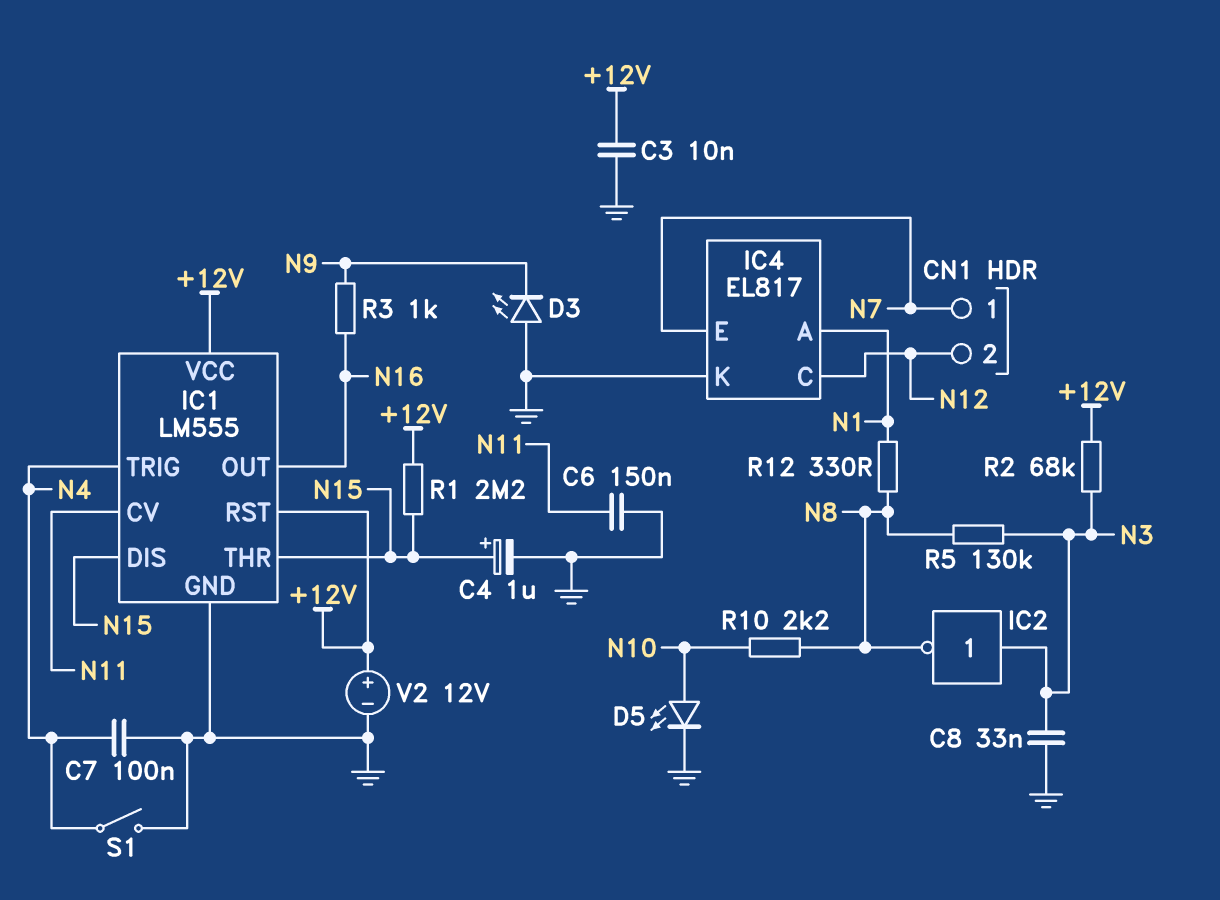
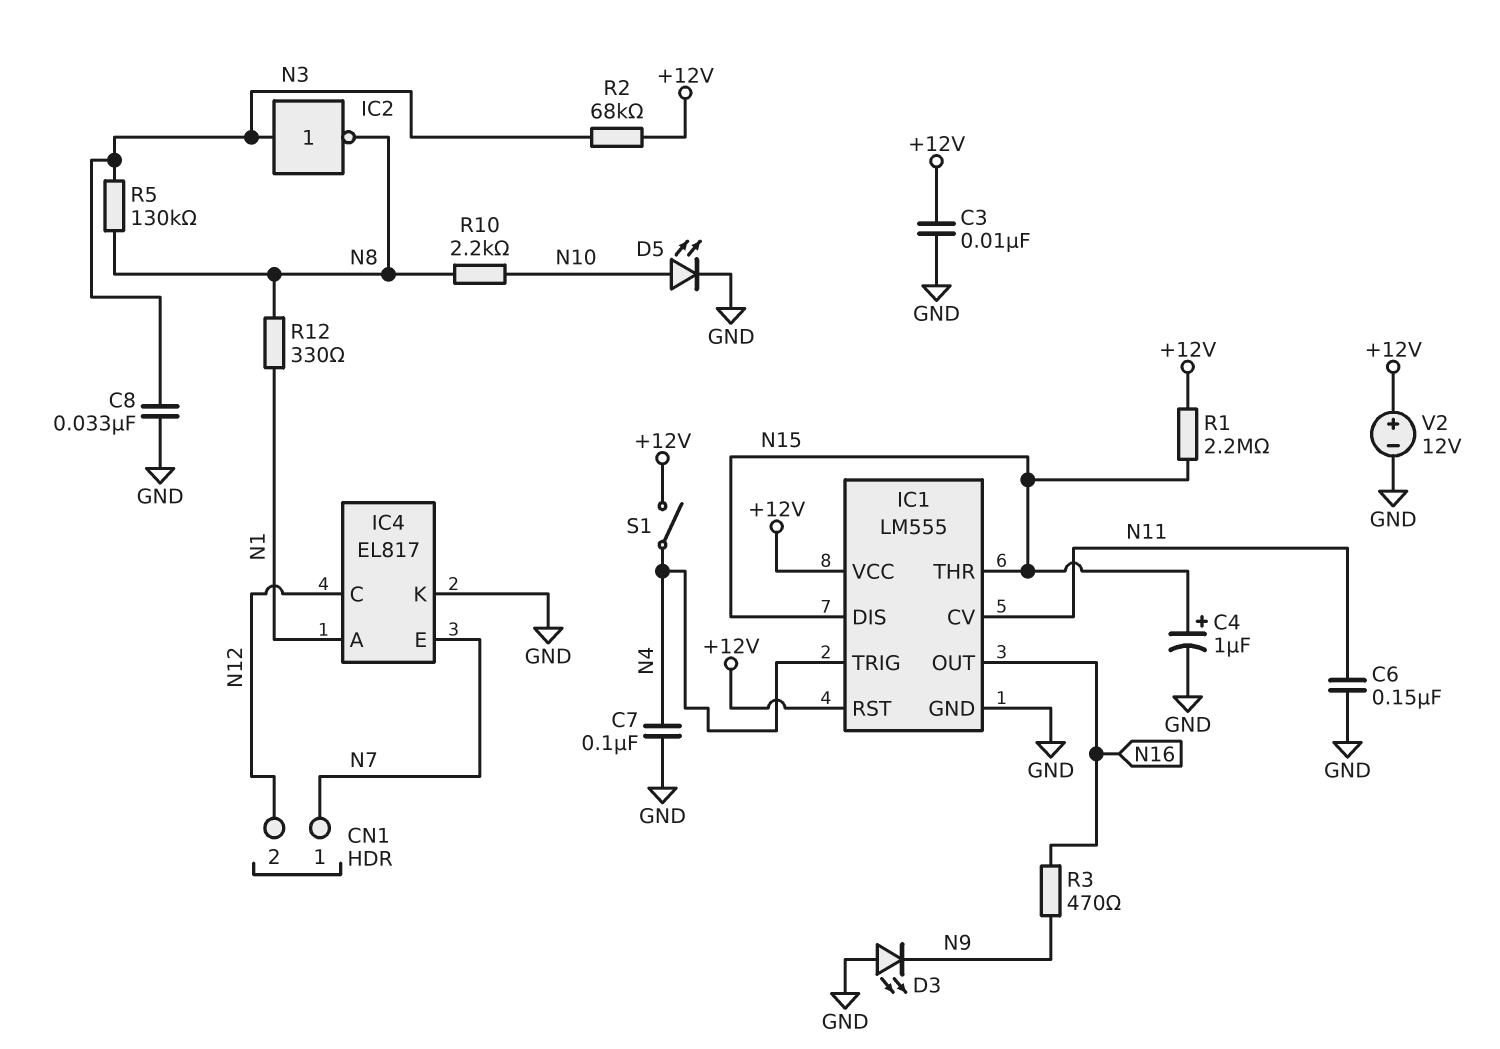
R3: 1k (N9, N16) -> 470 (N9, N16)
S1: switch (GND, N4) -> switch (+12V, N4)

